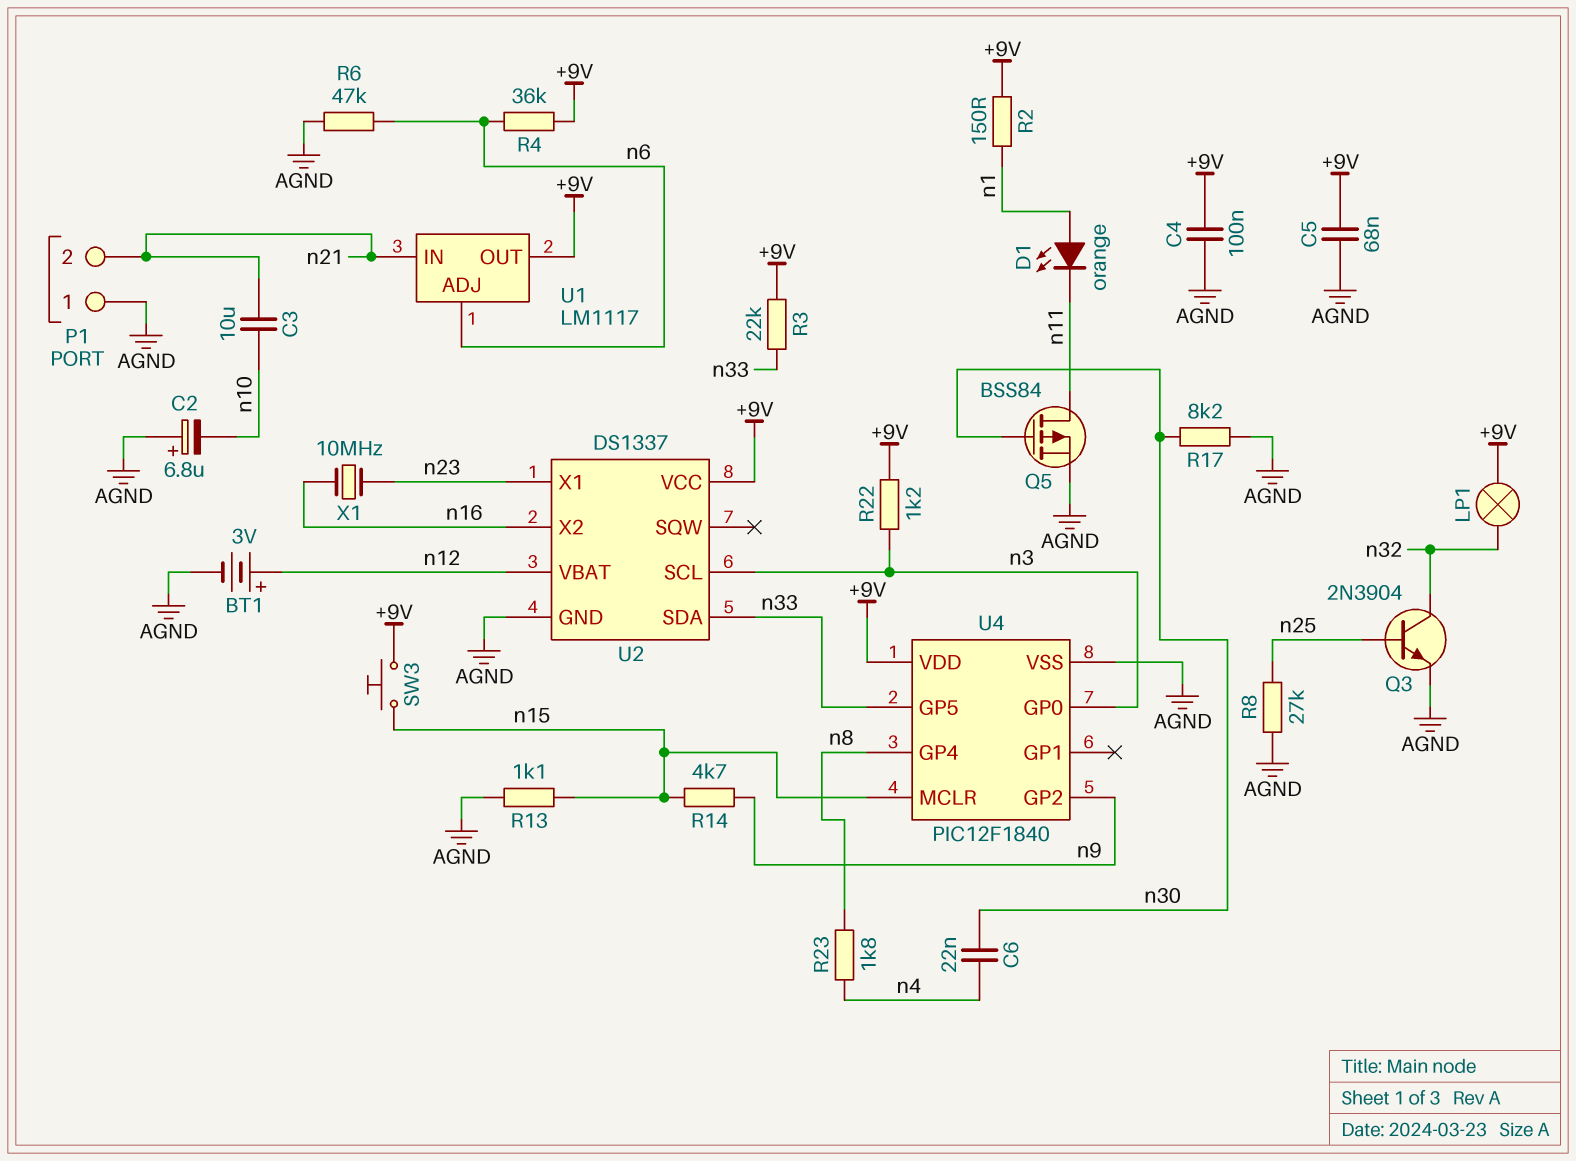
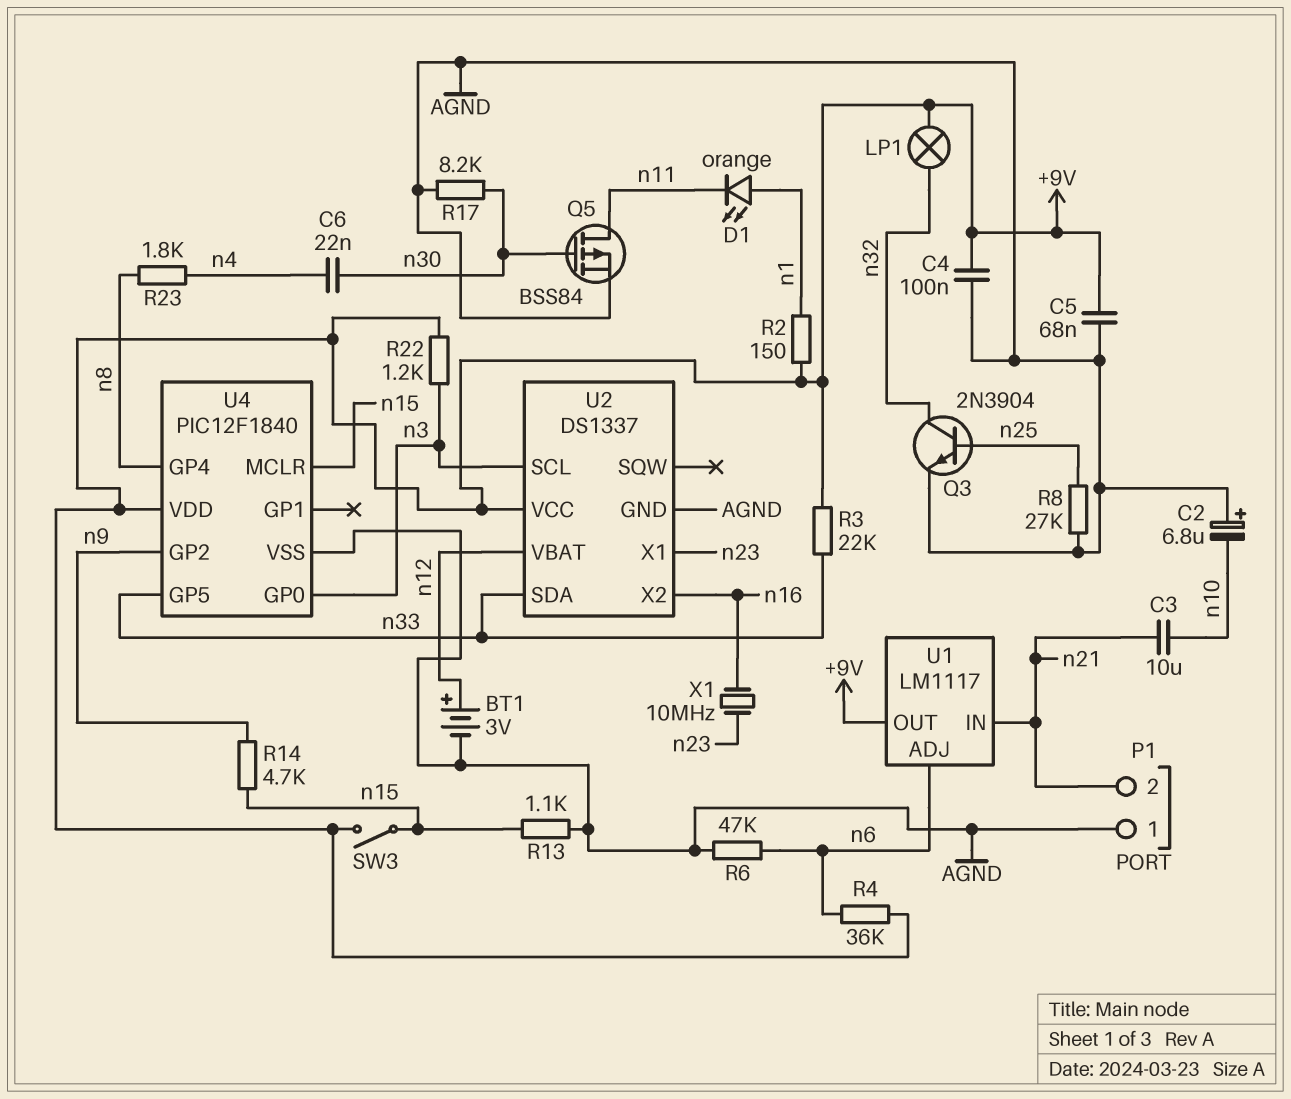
SW3: button (+9V, n15) -> switch (+9V, n15)

